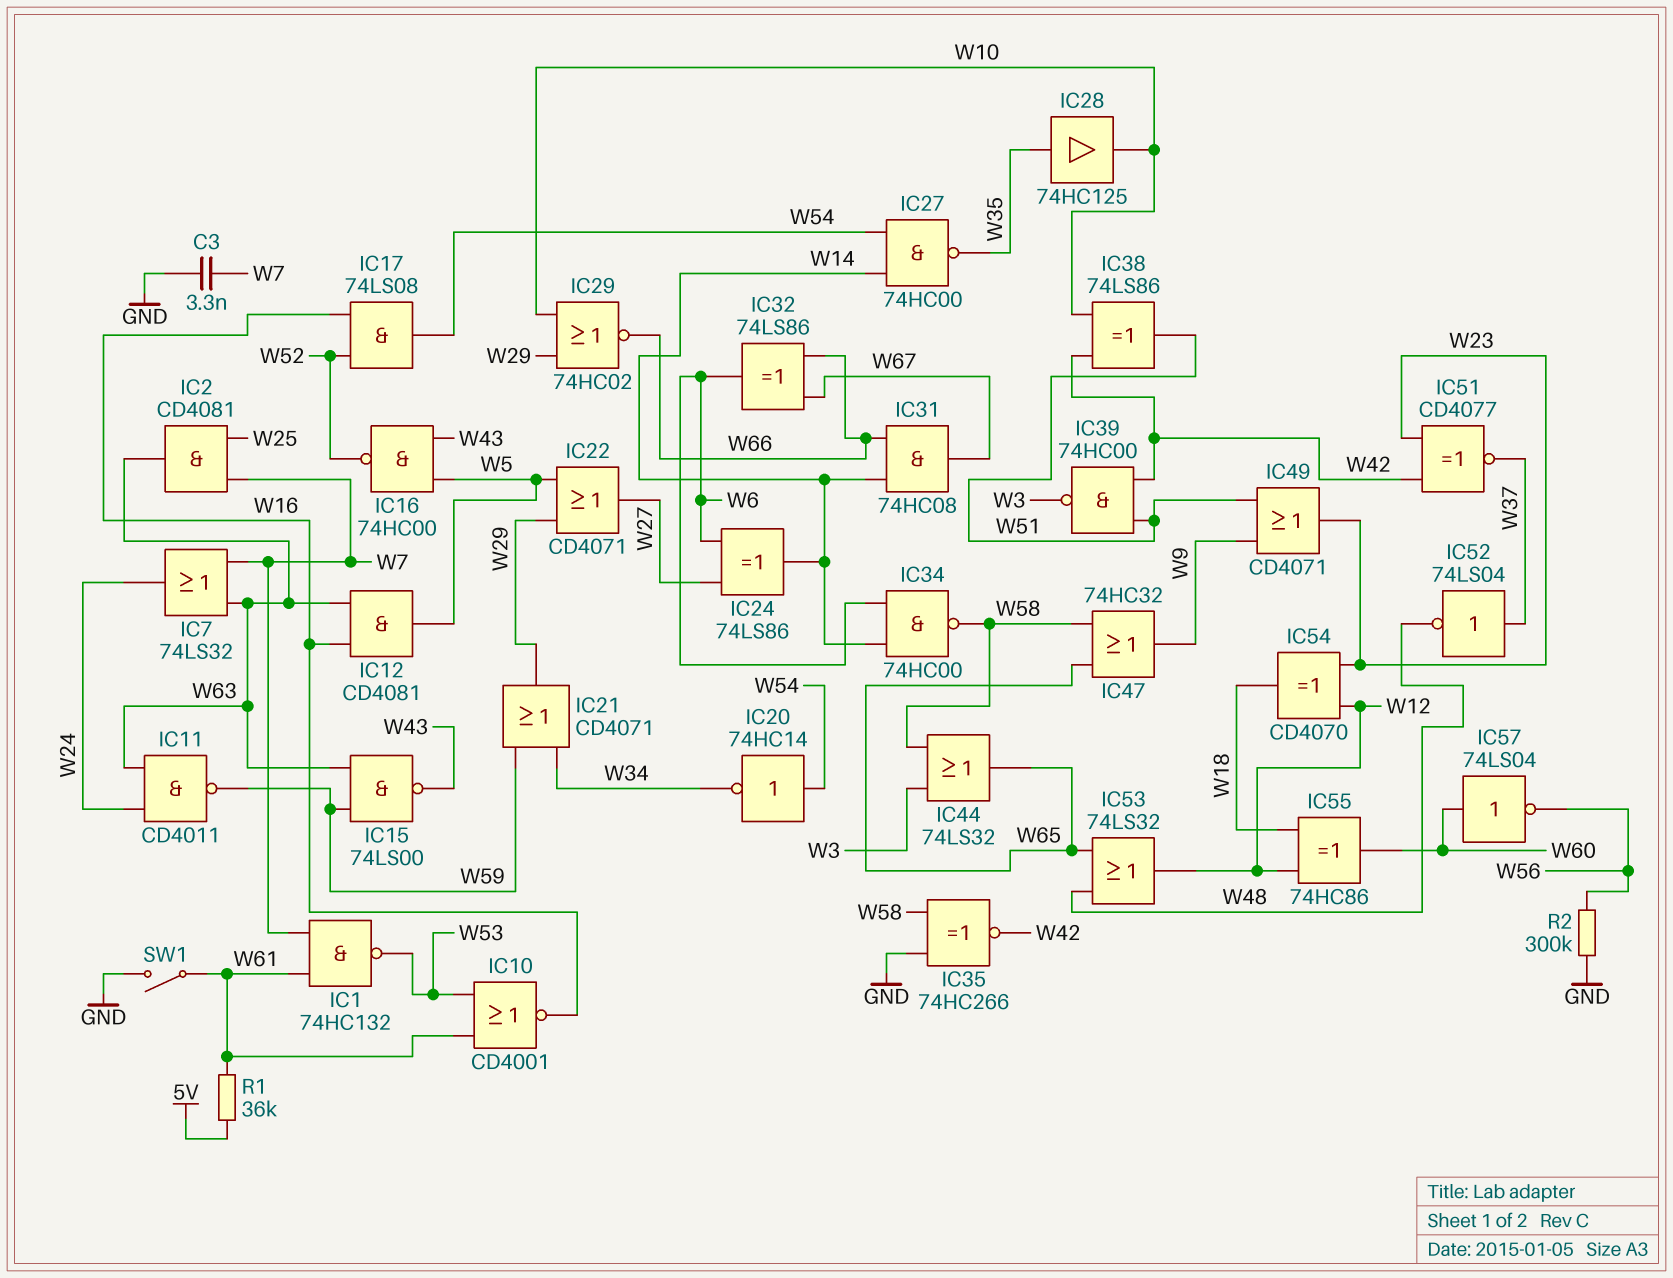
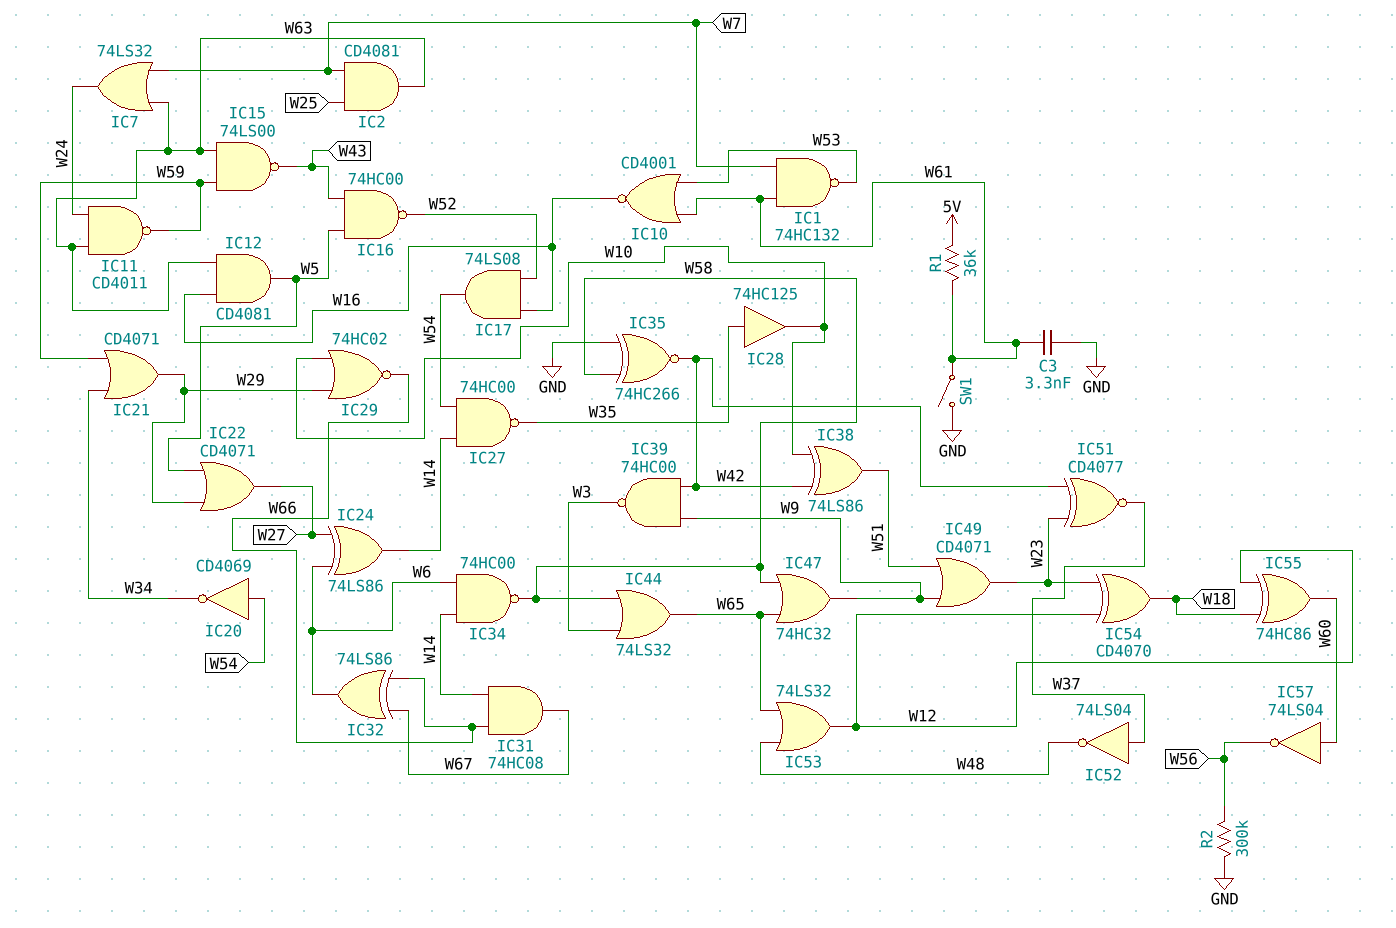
C3: 3.3nF (GND, W7) -> 3.3nF (GND, W61)
IC20: NOT 74HC14 (in W54, out W34) -> NOT CD4069 (in W54, out W34)
IC39: NAND 74HC00 (in W42, in W51, out W3) -> NAND 74HC00 (in W9, in W42, out W3)

